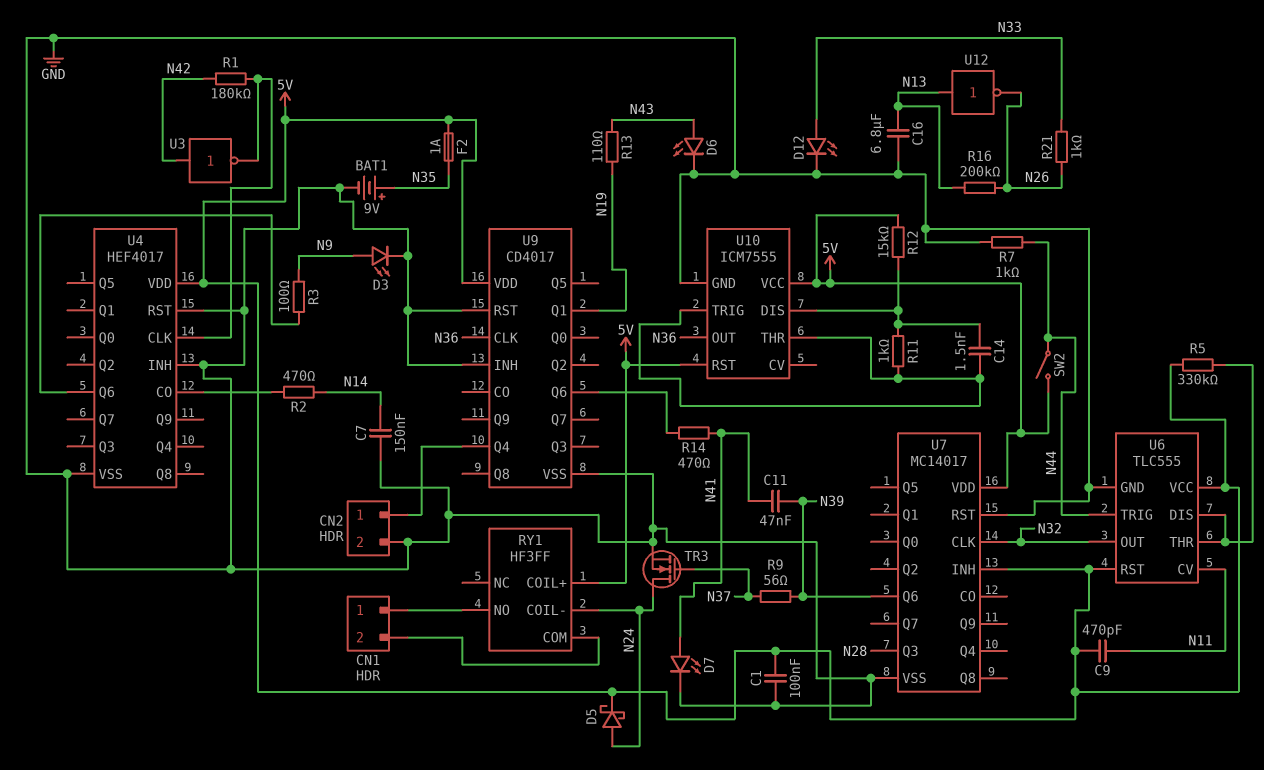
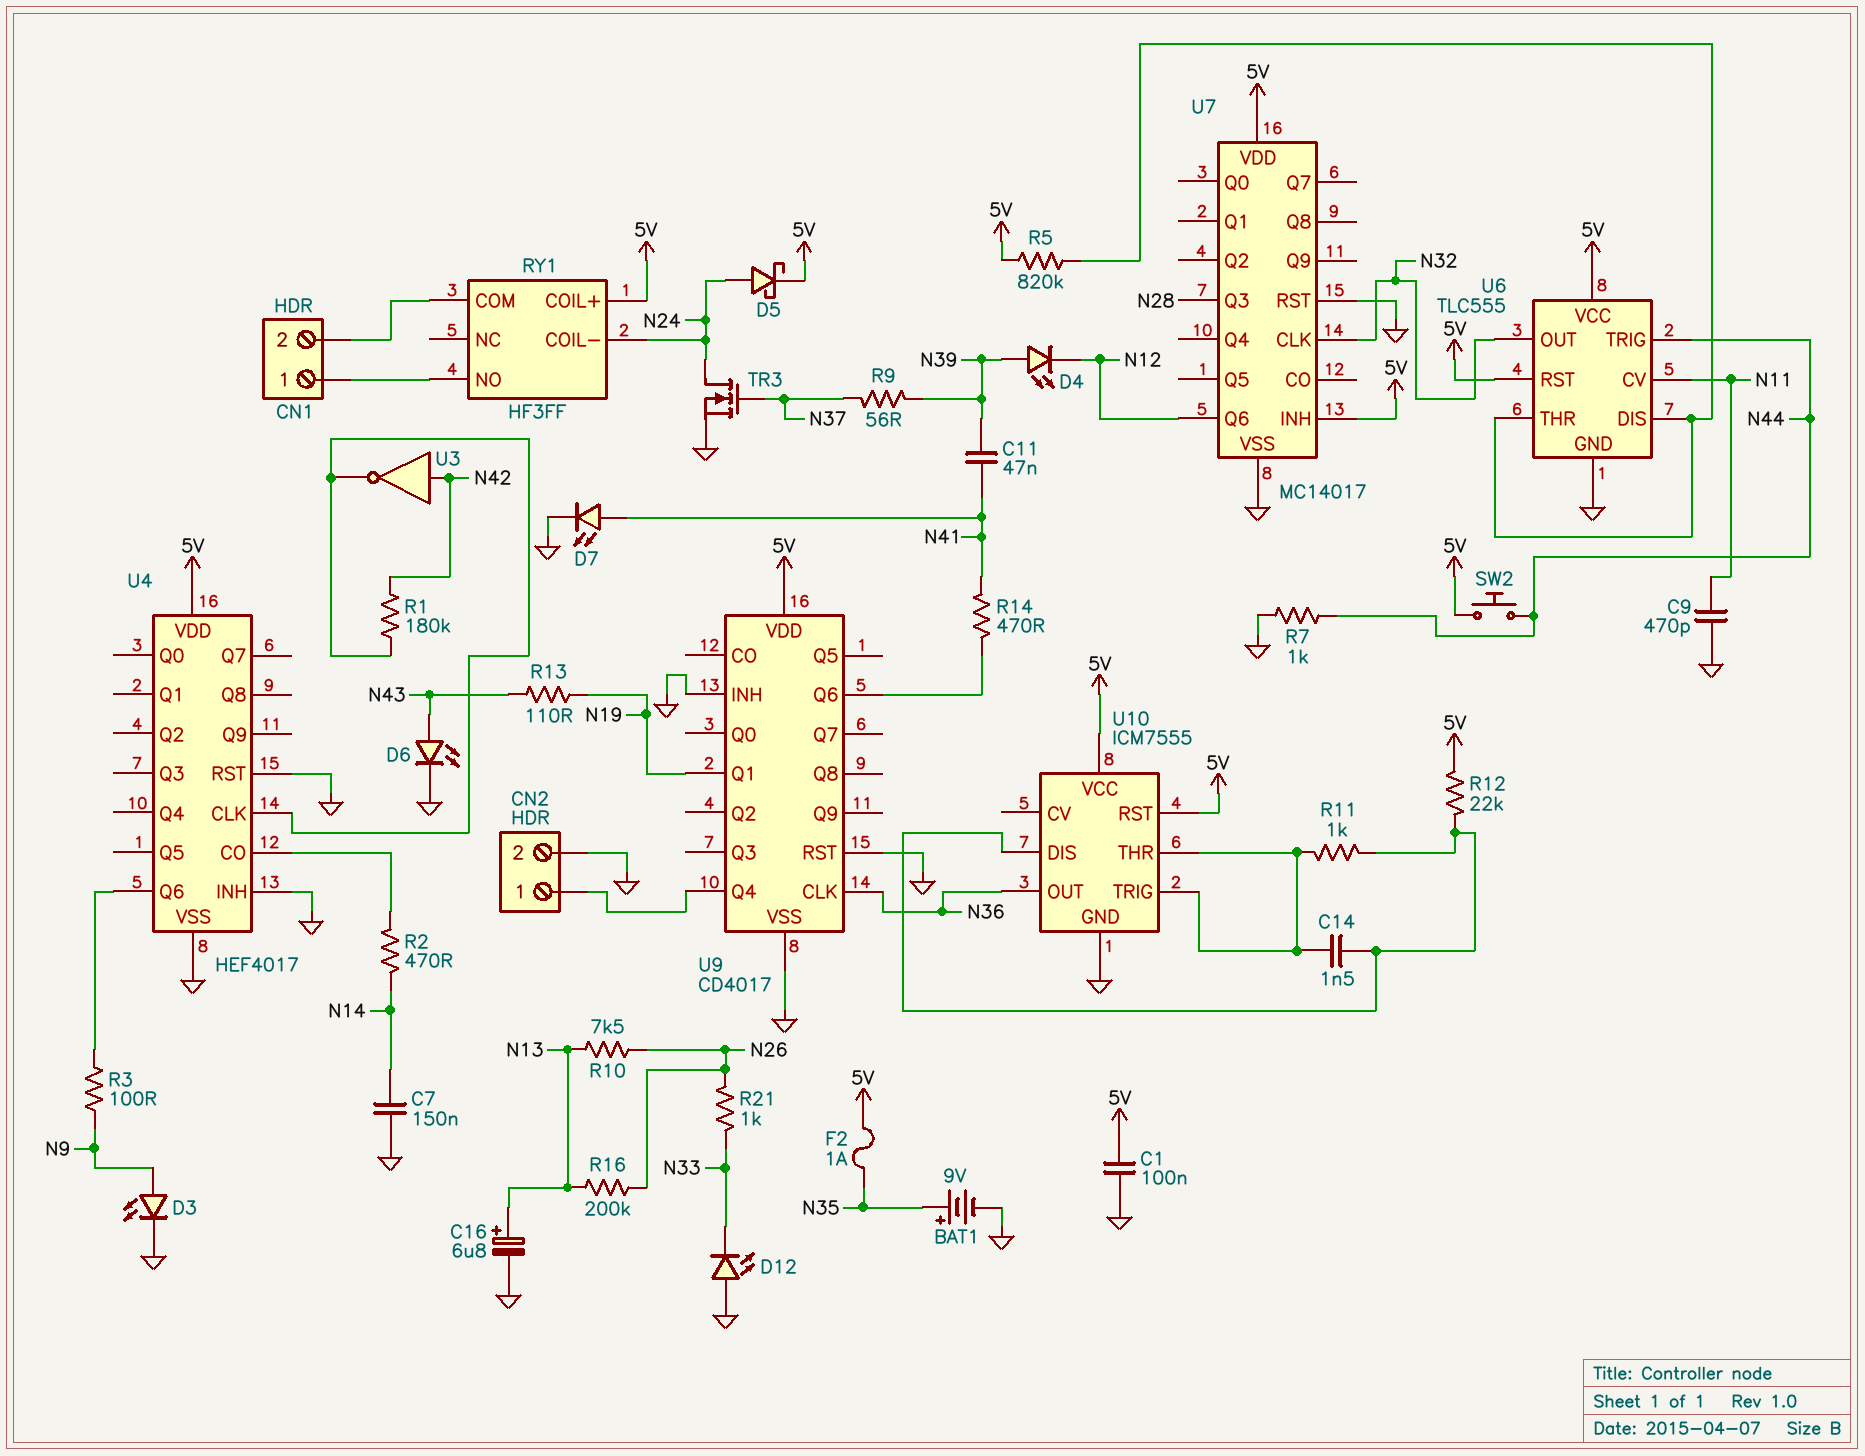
C9: 470pF (5V, N11) -> 470pF (GND, N11)
C16: 6.8uF (GND, N13) -> 6.8uF (plus N13, minus GND)
D4: none -> LED (A N39, K N12)
D12: LED (A N33, K GND) -> LED (A GND, K N33)
R5: 330k (5V, U6/DIS) -> 820k (5V, U6/DIS)
R10: none -> 7.5k (N13, N26)
R12: 15k (5V, U10/DIS) -> 22k (5V, U10/DIS)
SW2: switch (5V, N44) -> button (5V, N44)
U7 pin Q6: N39 -> N12
U12: NOT (in N13, out N26) -> none

